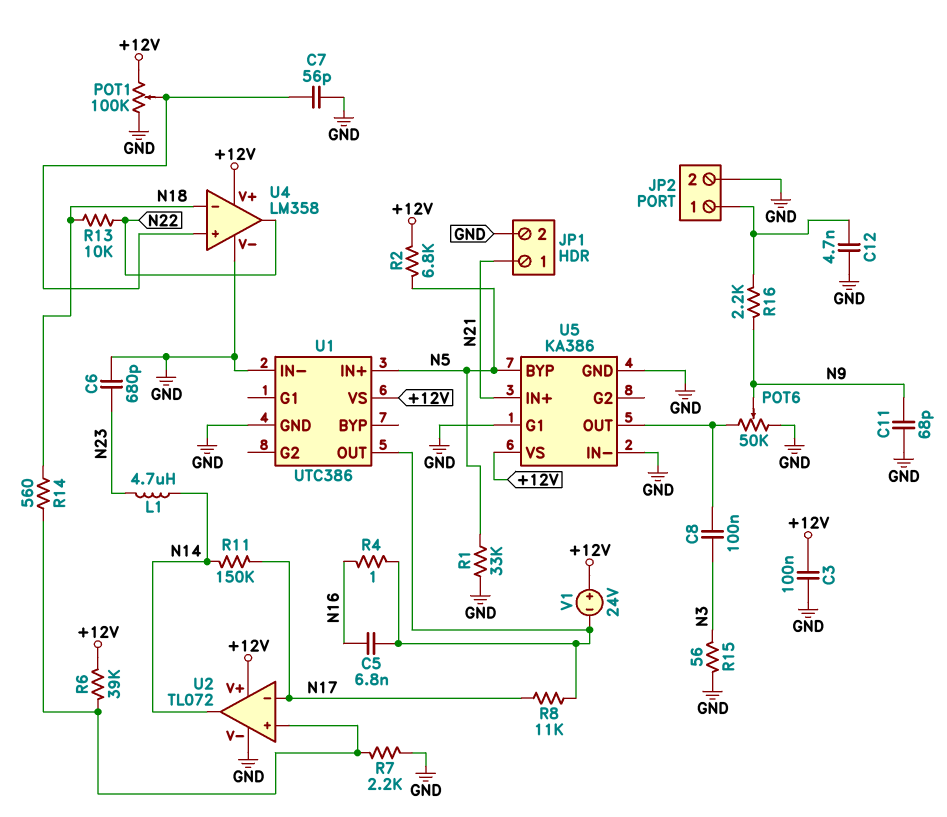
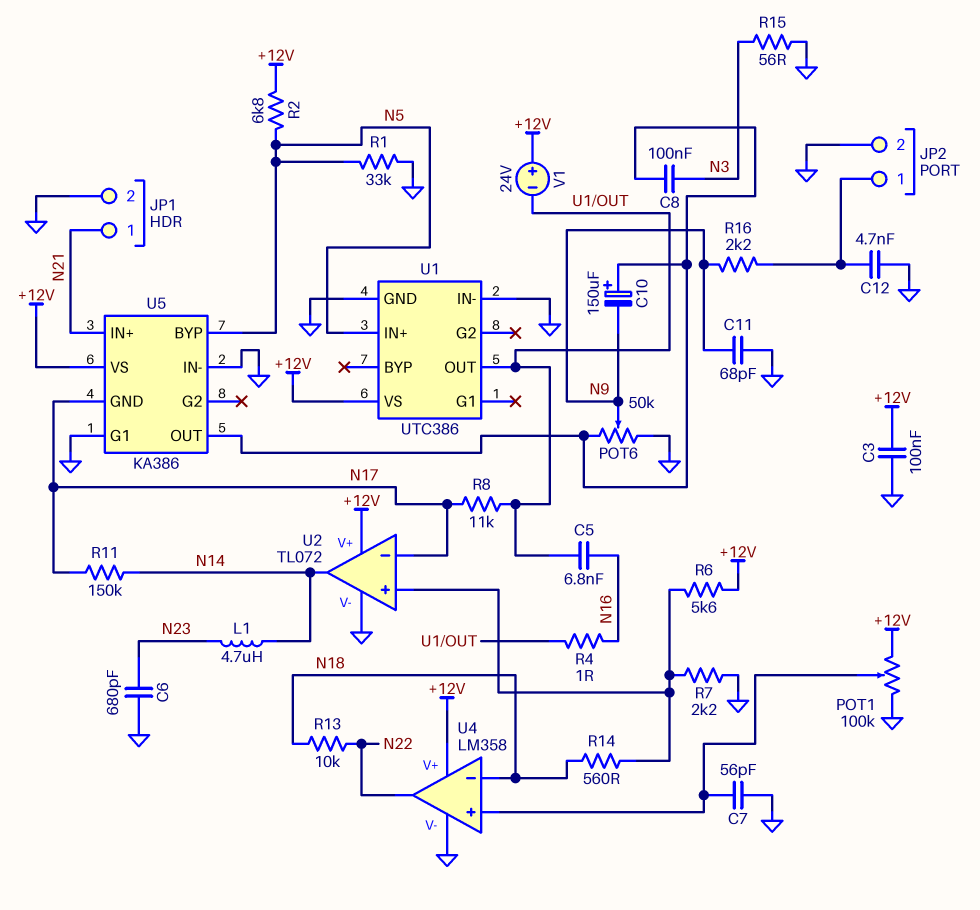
C10: none -> 150uF (plus U5/OUT, minus N9)
R6: 39k (+12V, U2/in+) -> 5.6k (+12V, U2/in+)
U5 pin GND: GND -> N17

